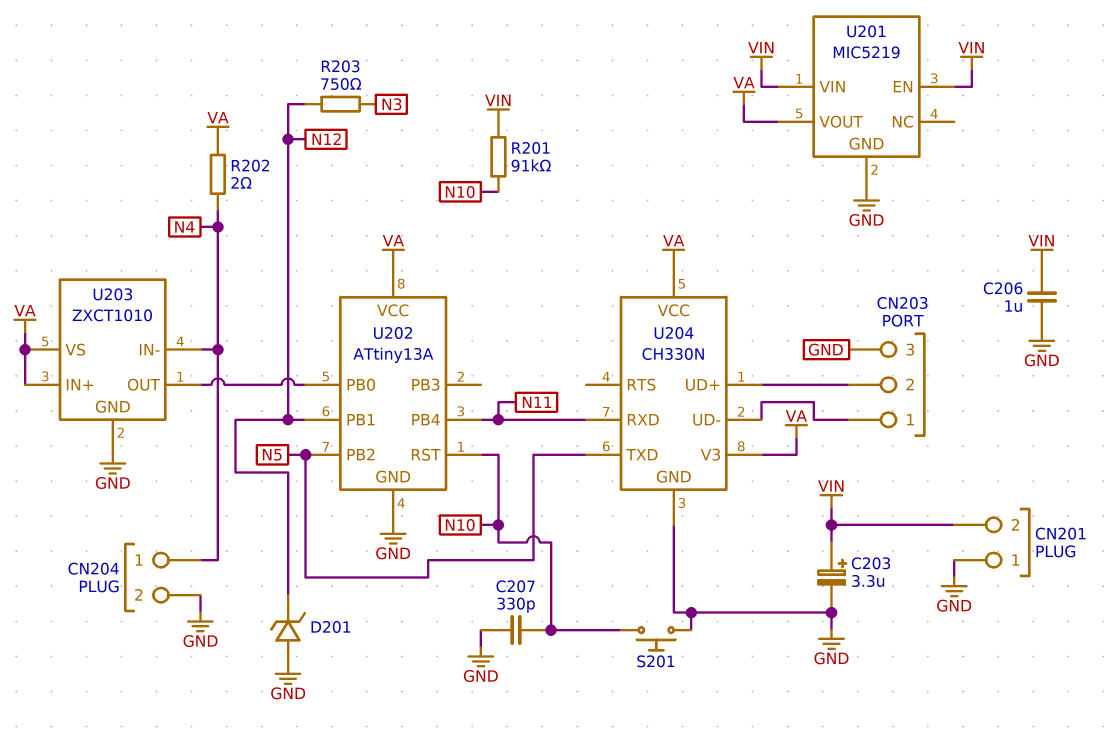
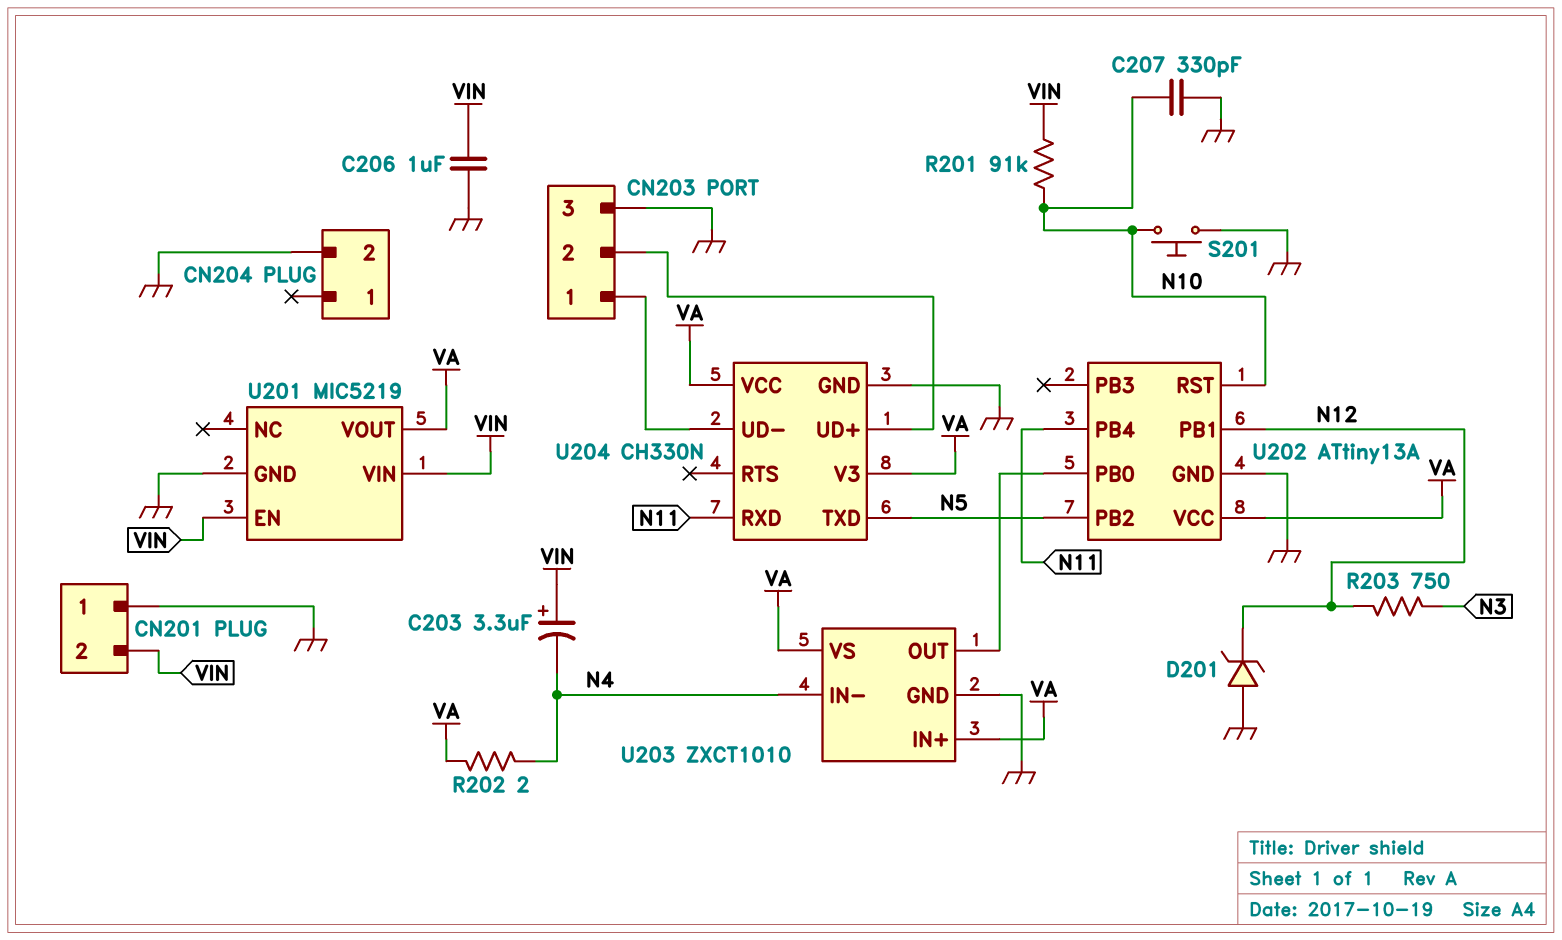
C203: 3.3uF (plus VIN, minus GND) -> 3.3uF (plus VIN, minus N4)
CN204 pin 1: N4 -> none

